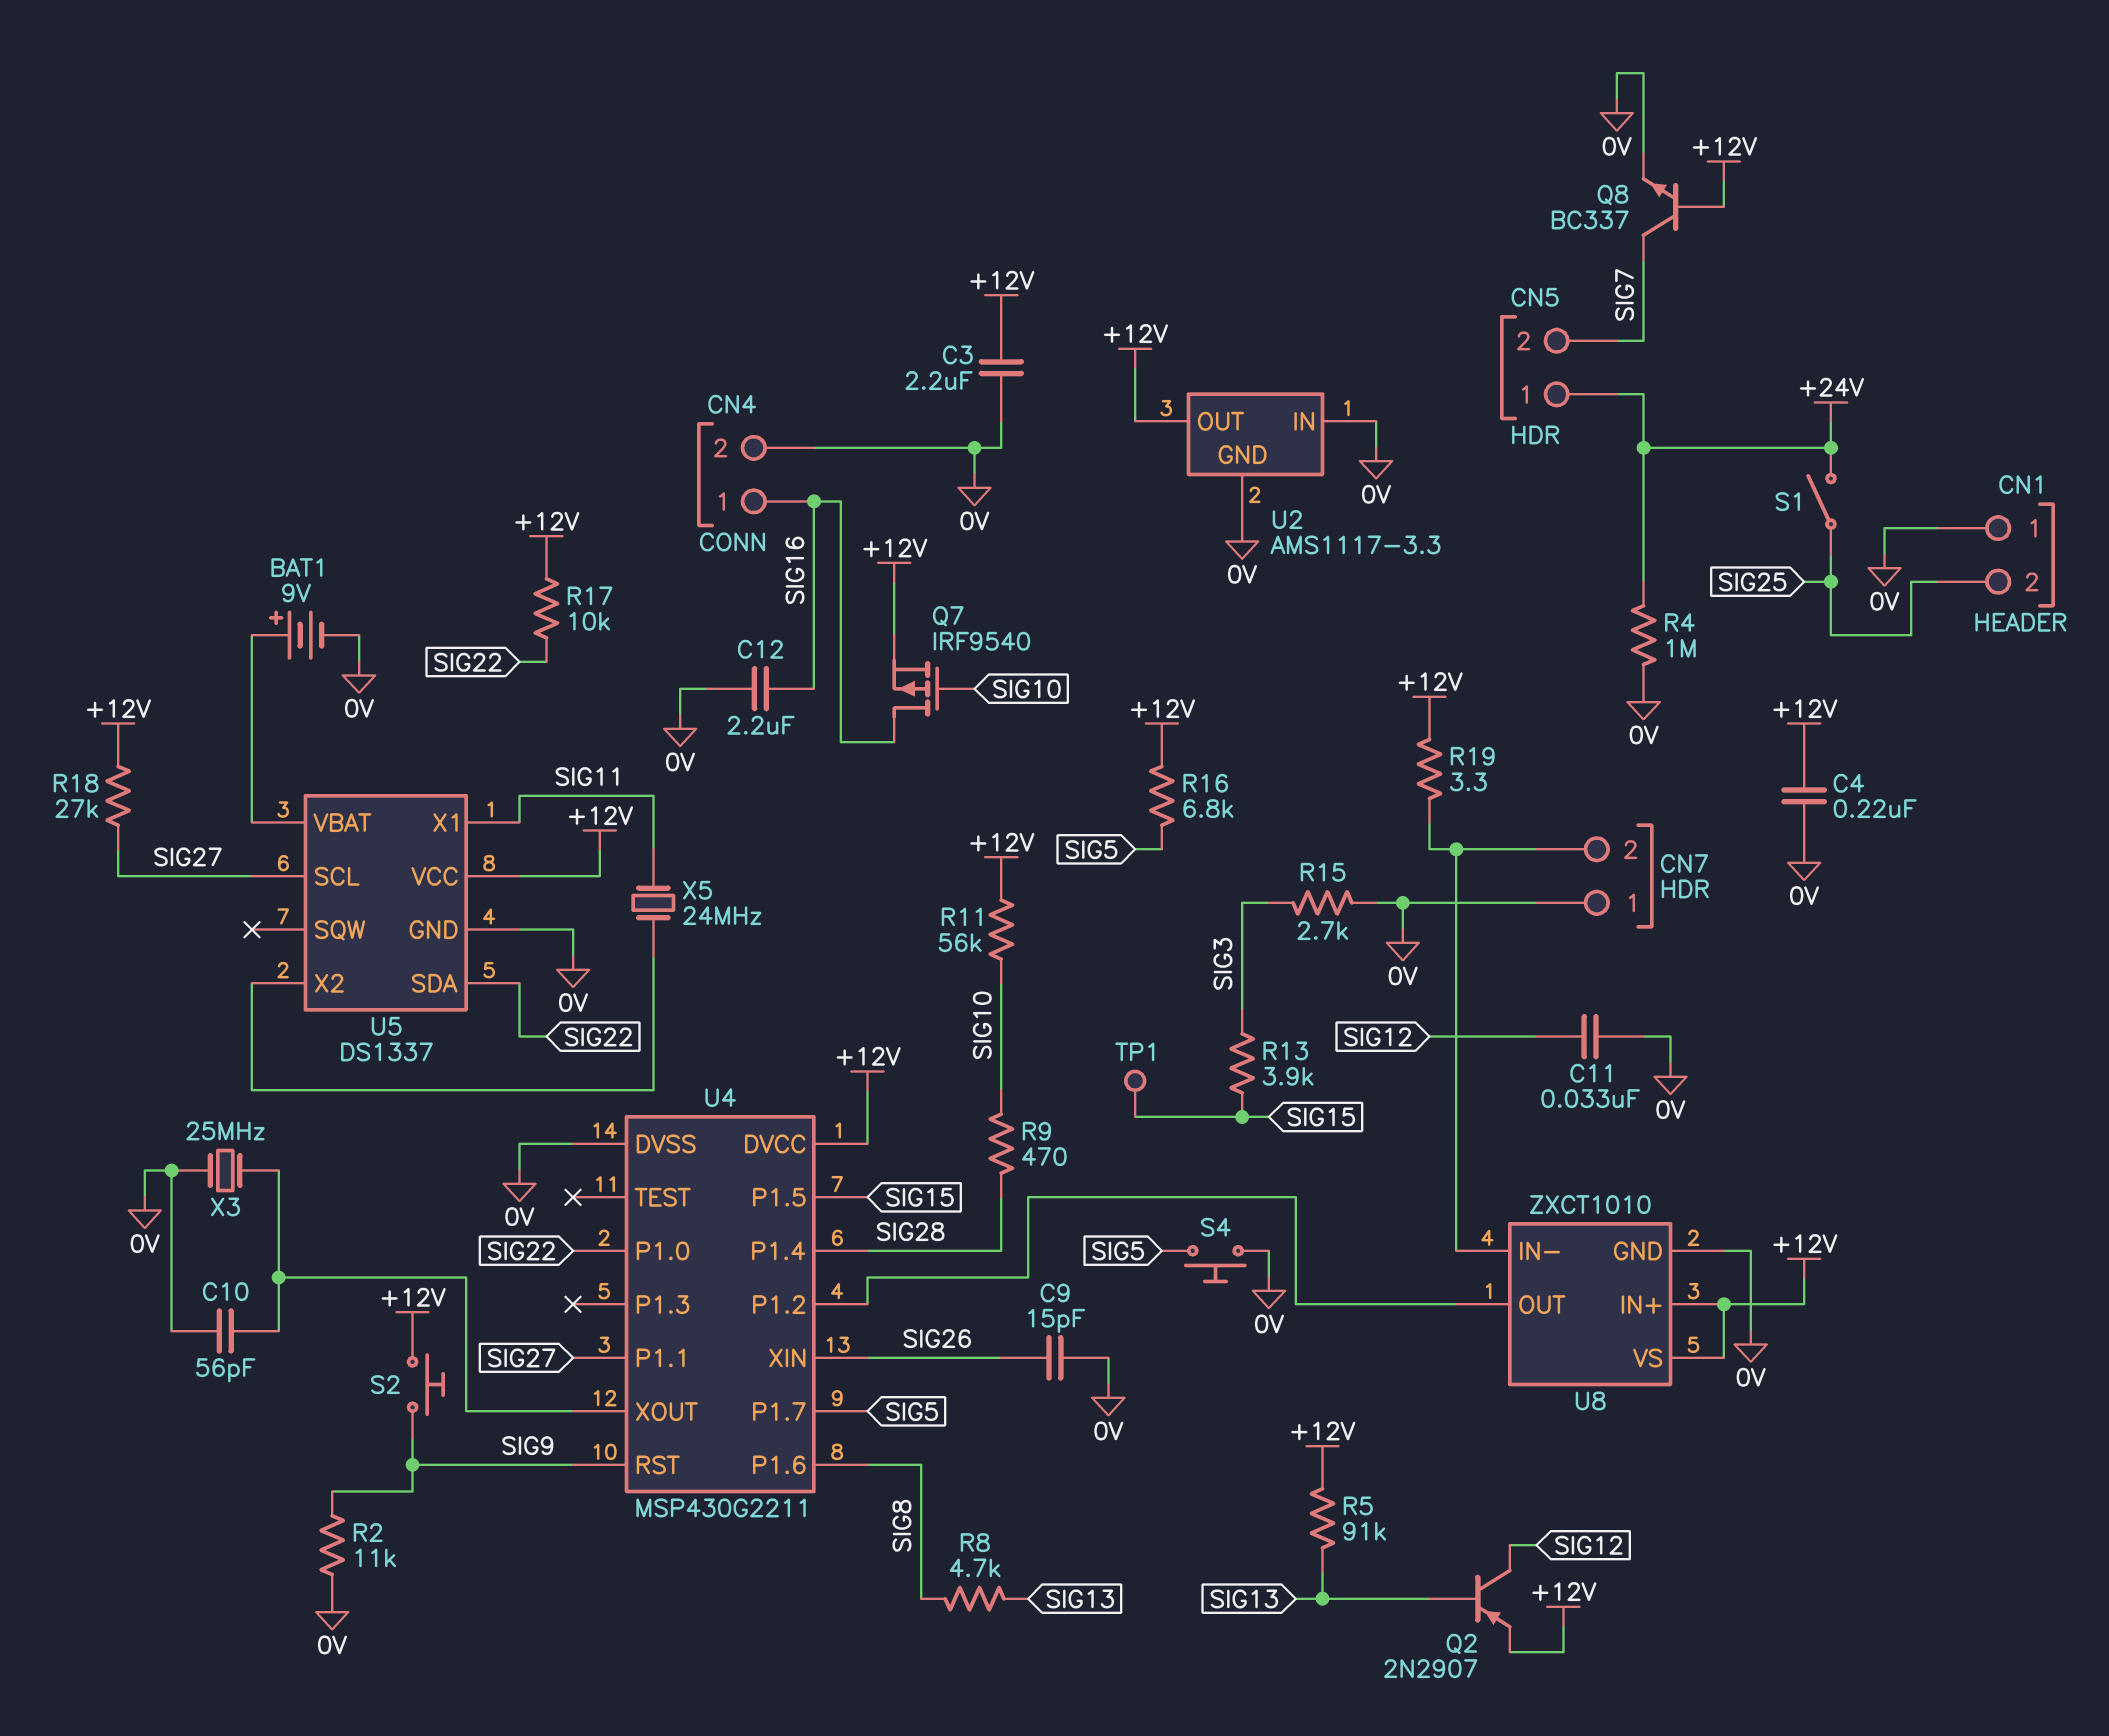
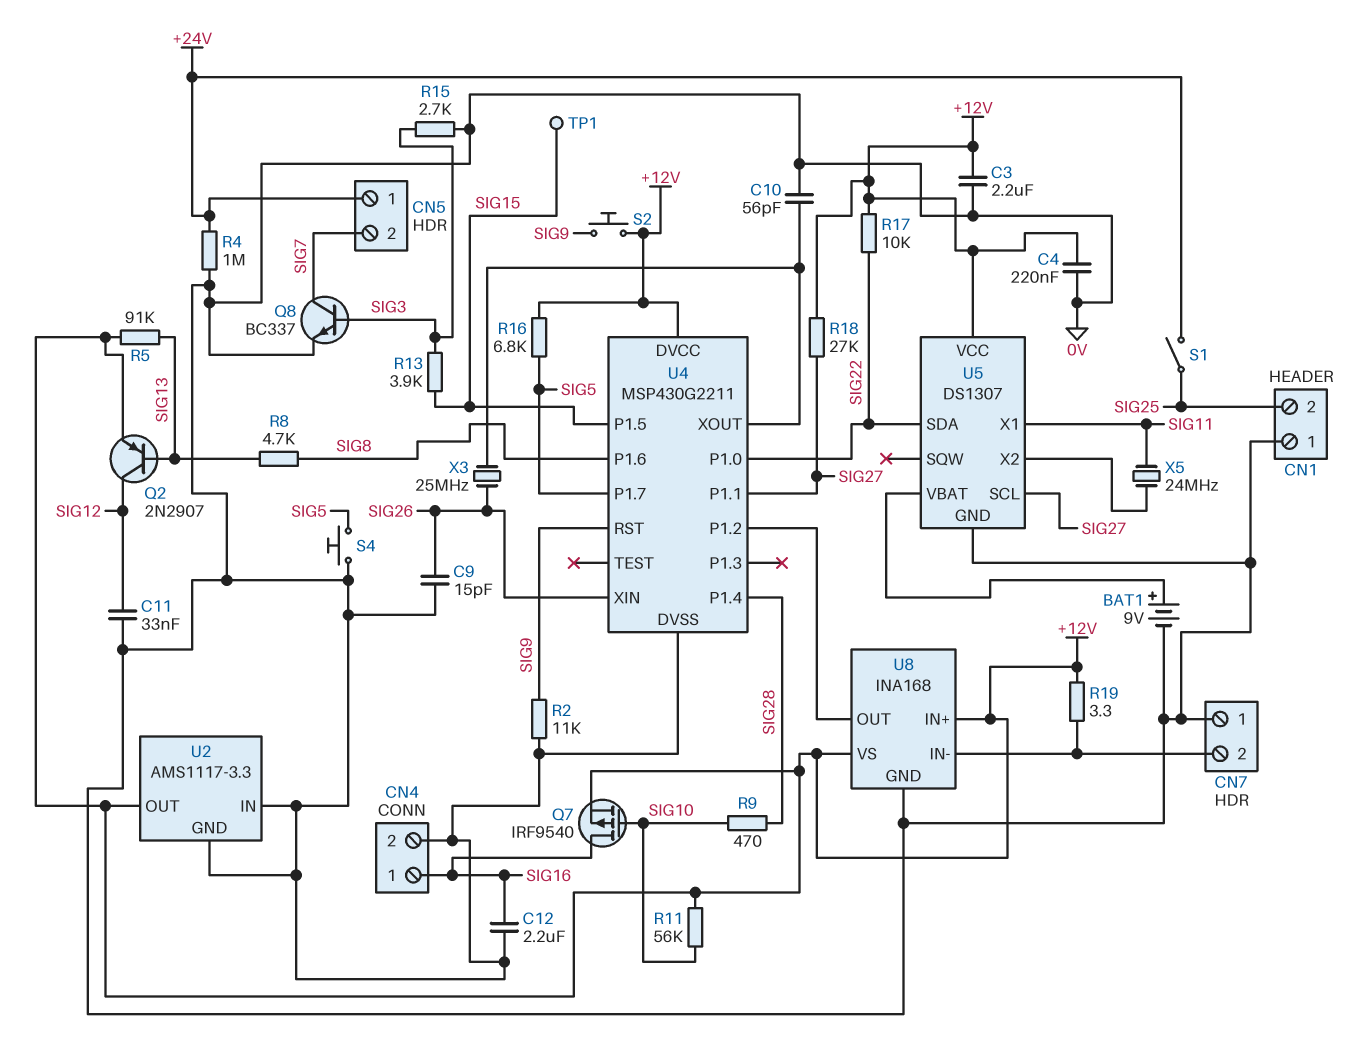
Q8: NPN BC337 (B +12V, C SIG7, E 0V) -> NPN BC337 (B SIG3, C SIG7, E 0V)
U5: DS1337 -> DS1307
U8: ZXCT1010 -> INA168
X3: 25MHz (0V, U4/XOUT) -> 25MHz (SIG26, U4/XOUT)

